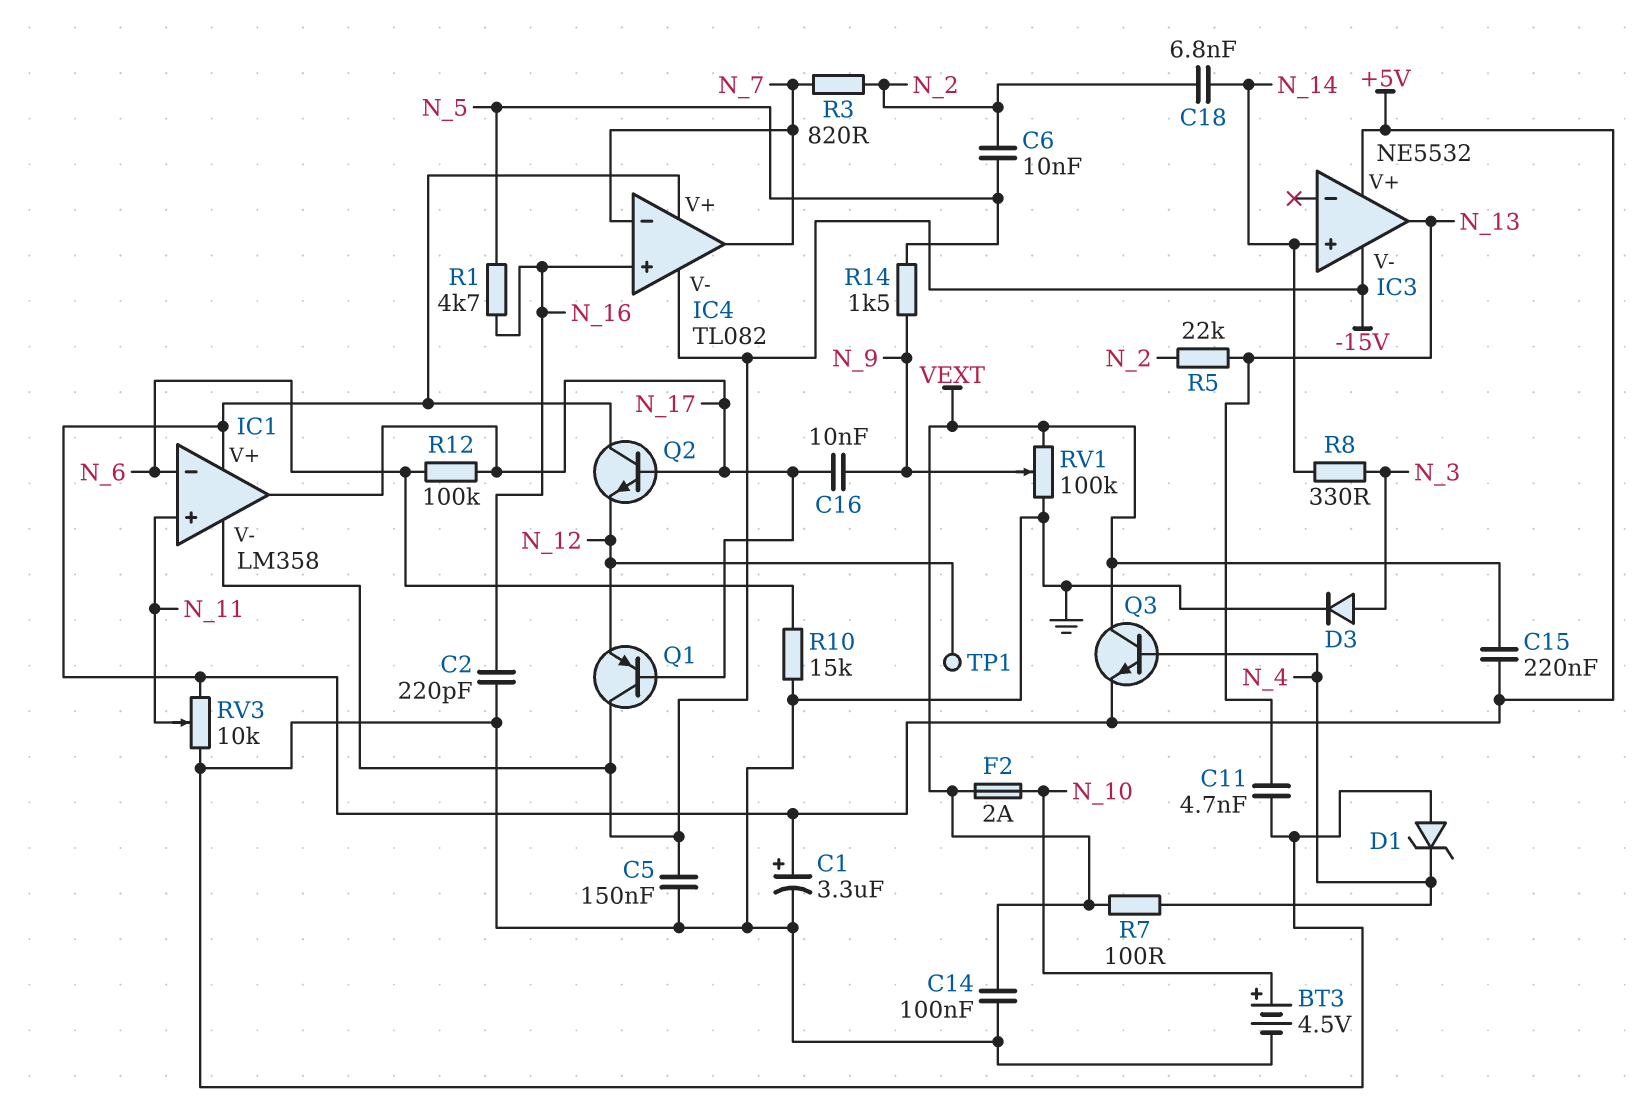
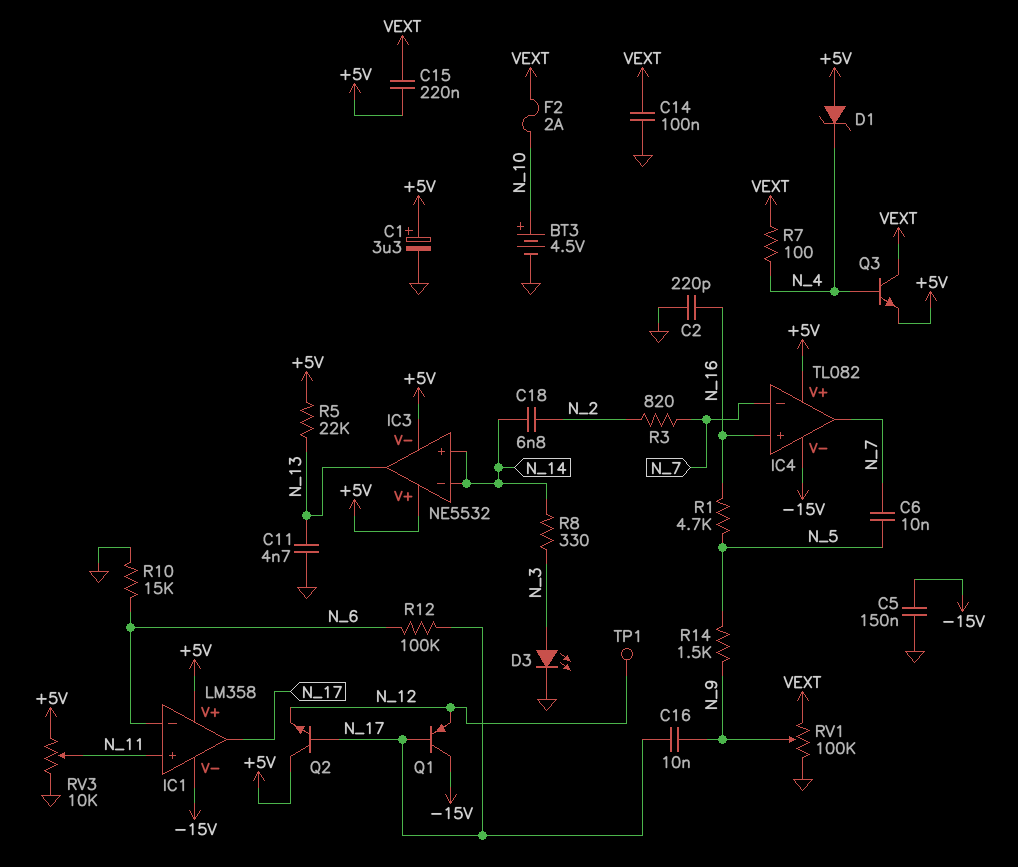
C6: 10nF (N_2, N_5) -> 10nF (N_5, N_7)
D1: zener (A GND, K N_4) -> zener (A +5V, K N_4)
D3: diode (A N_3, K GND) -> LED (A N_3, K GND)
IC3 pin V-: -15V -> +5V
IC3 pin in-: none -> N_14
R5: 22k (N_2, N_13) -> 22k (+5V, N_13)

